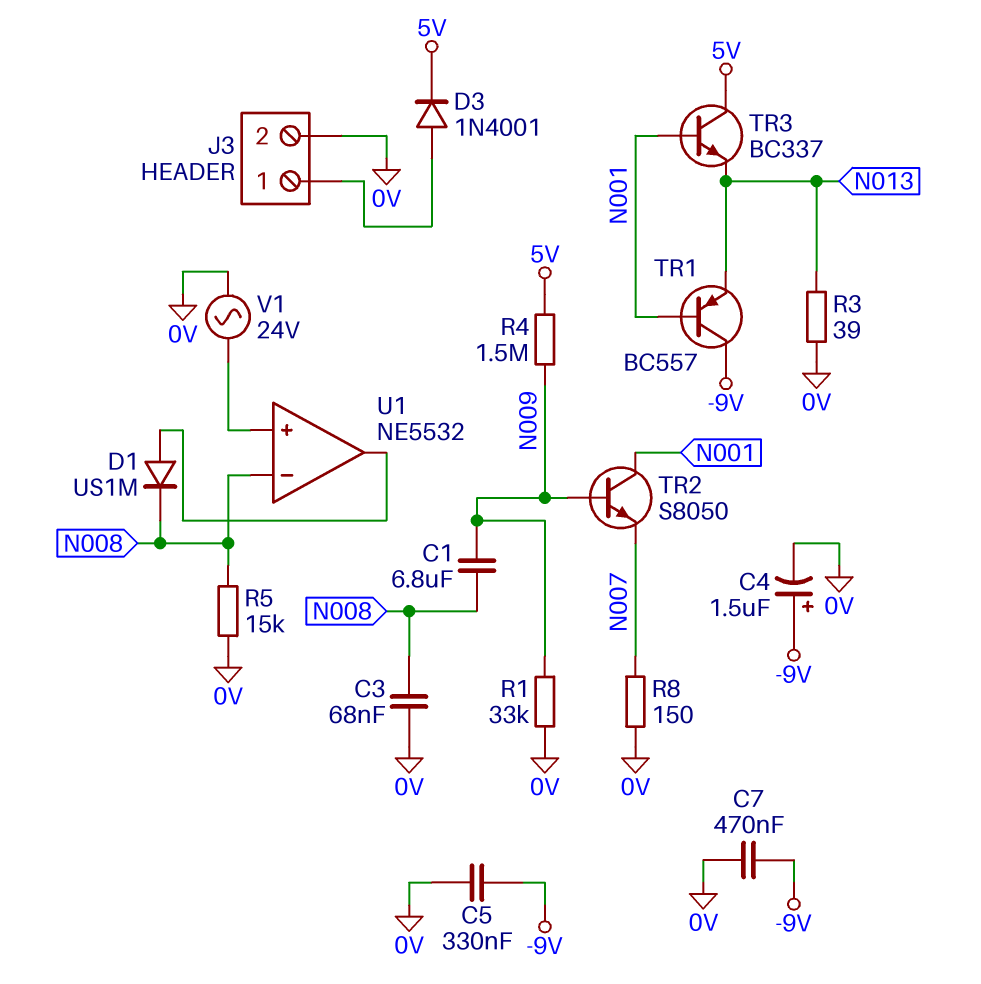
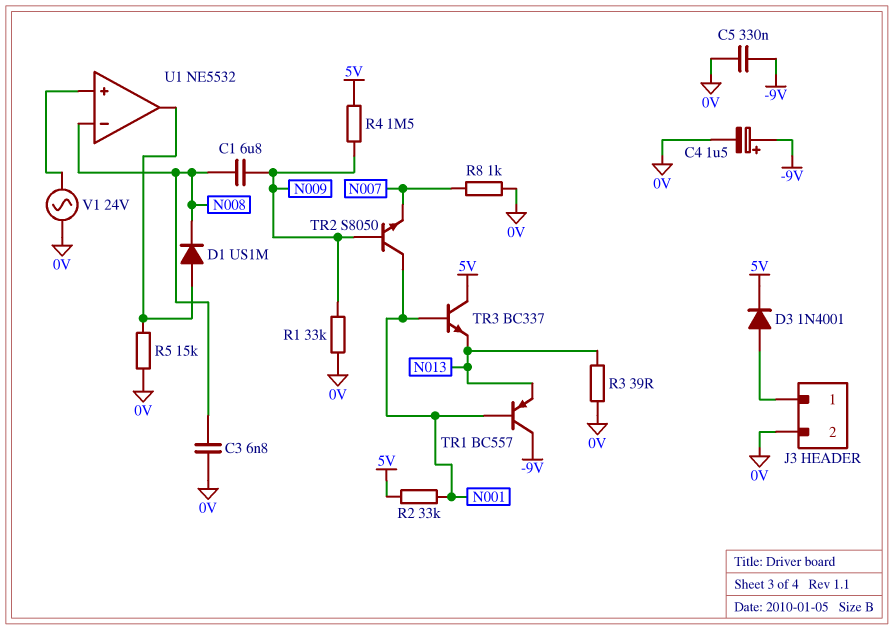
C3: 68nF (0V, N008) -> 6.8nF (0V, N008)
C7: 470nF (-9V, 0V) -> none
R2: none -> 33k (5V, N001)
R5: 15k (0V, N008) -> 15k (0V, U1/out)
R8: 150 (0V, N007) -> 1k (0V, N007)

